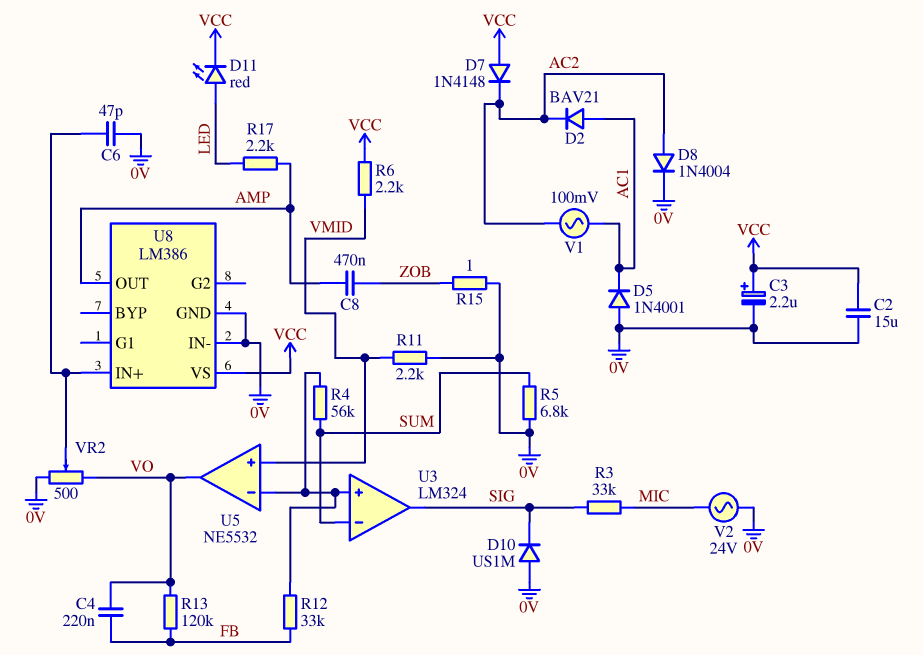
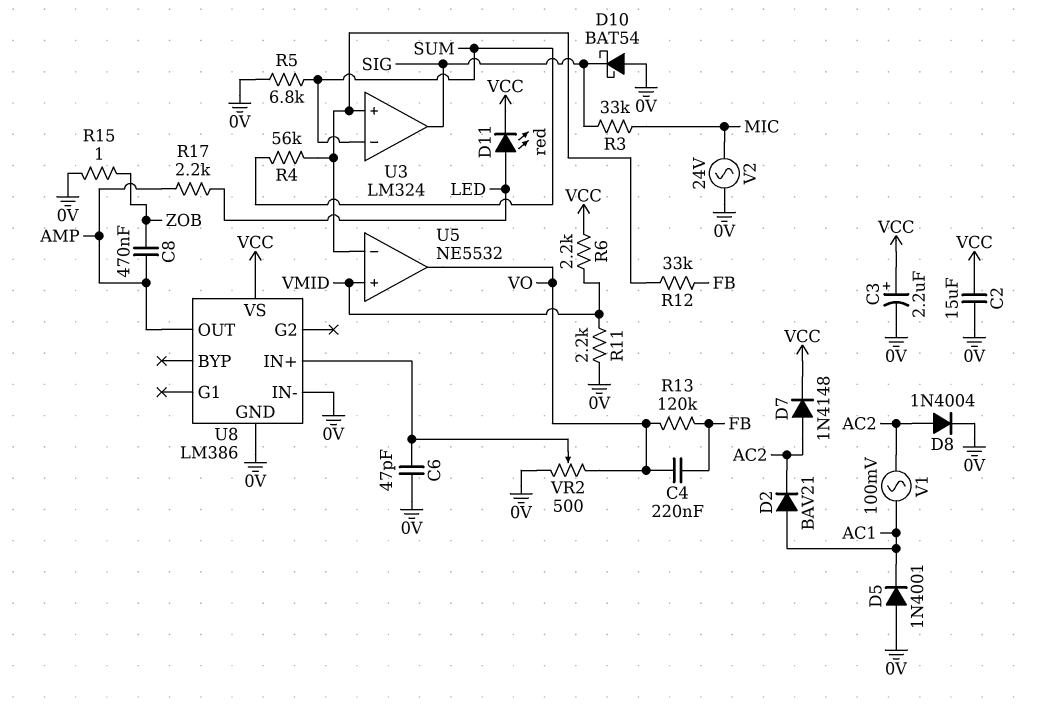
D7: diode 1N4148 (A VCC, K AC2) -> diode 1N4148 (A AC2, K VCC)
D10: diode US1M (A 0V, K SIG) -> schottky BAT54 (A 0V, K SIG)

